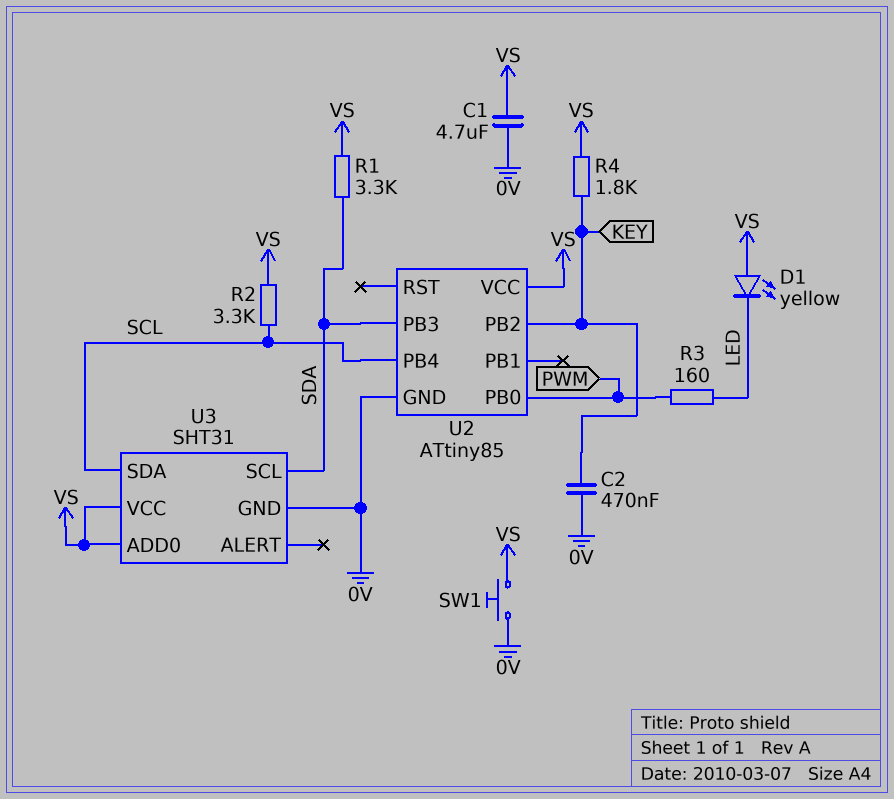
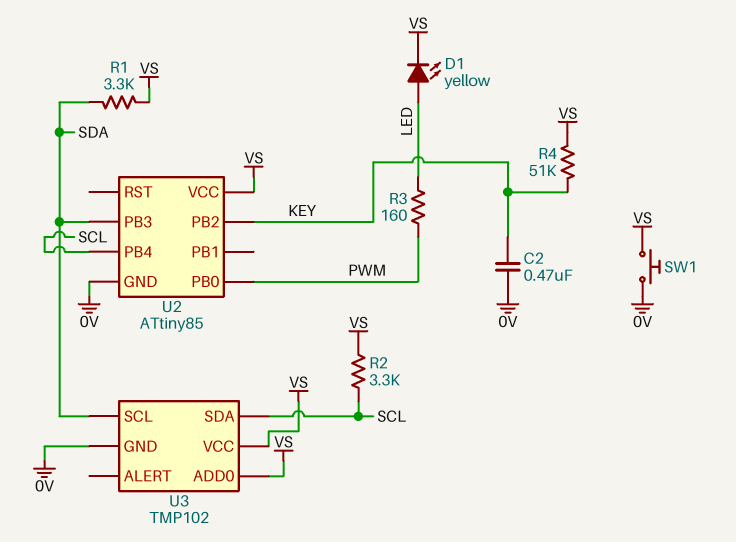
C1: 4.7uF (0V, VS) -> none
D1: LED yellow (A VS, K LED) -> LED yellow (A LED, K VS)
R4: 1.8k (KEY, VS) -> 51k (KEY, VS)
U3: SHT31 -> TMP102

